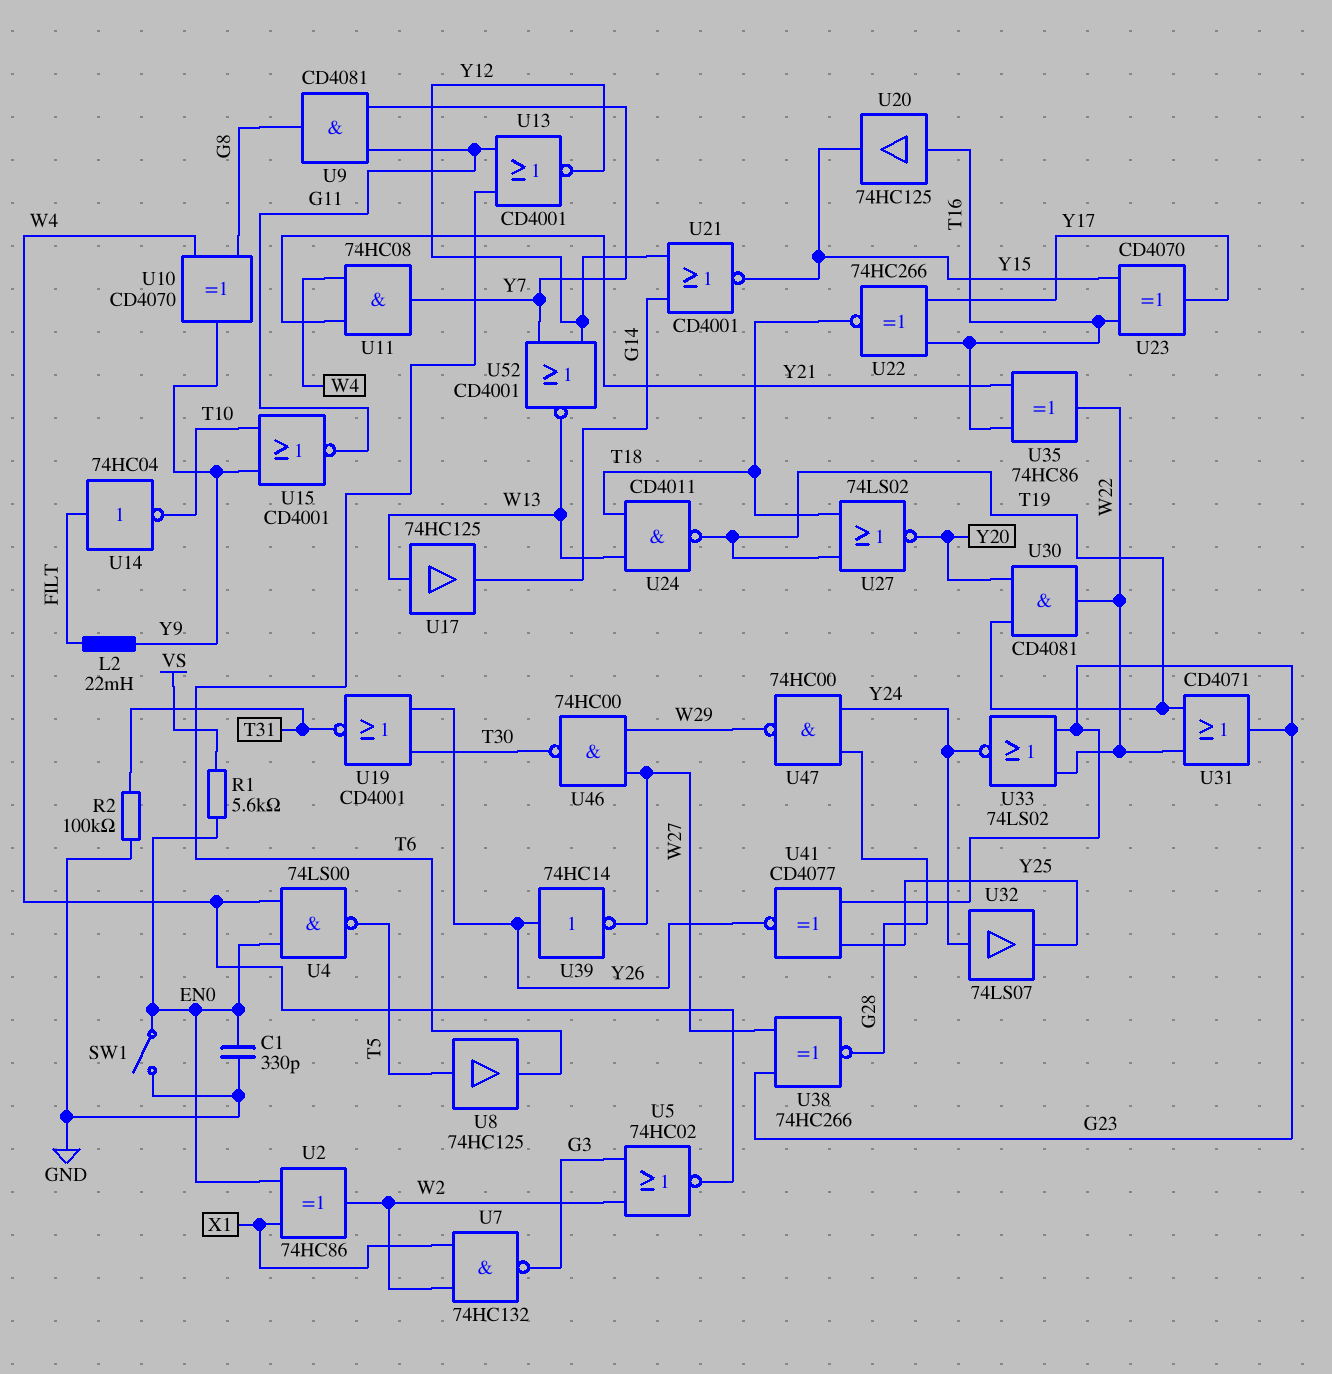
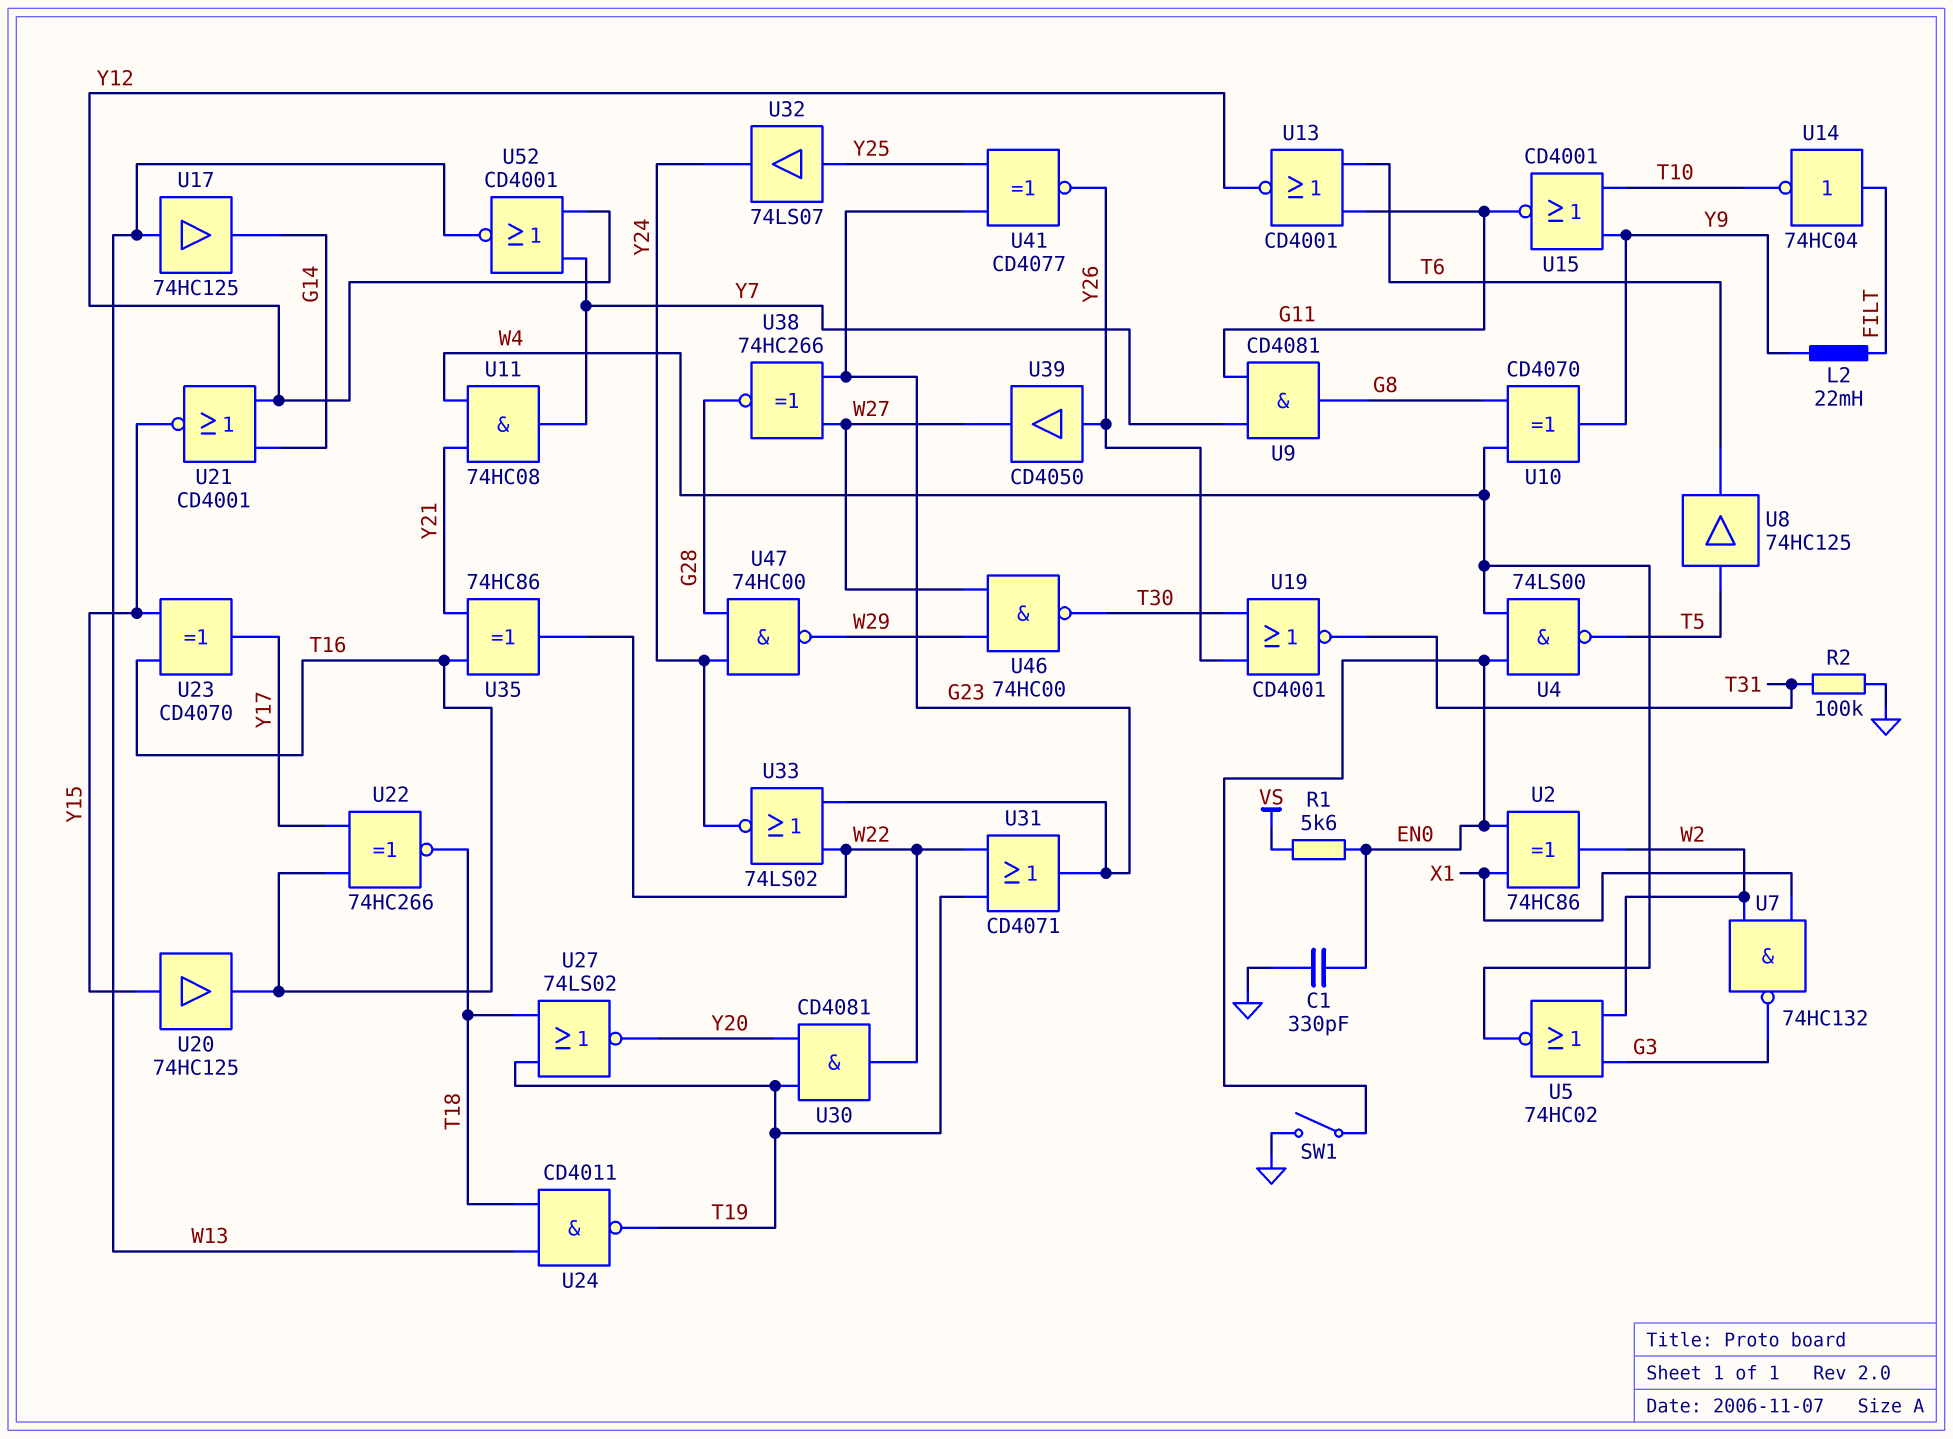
U20: buffer 74HC125 (in T16, out Y15) -> buffer 74HC125 (in Y15, out T16)
U32: buffer 74LS07 (in Y24, out Y25) -> buffer 74LS07 (in Y25, out Y24)
U39: NOT 74HC14 (in Y26, out W27) -> buffer CD4050 (in Y26, out W27)

